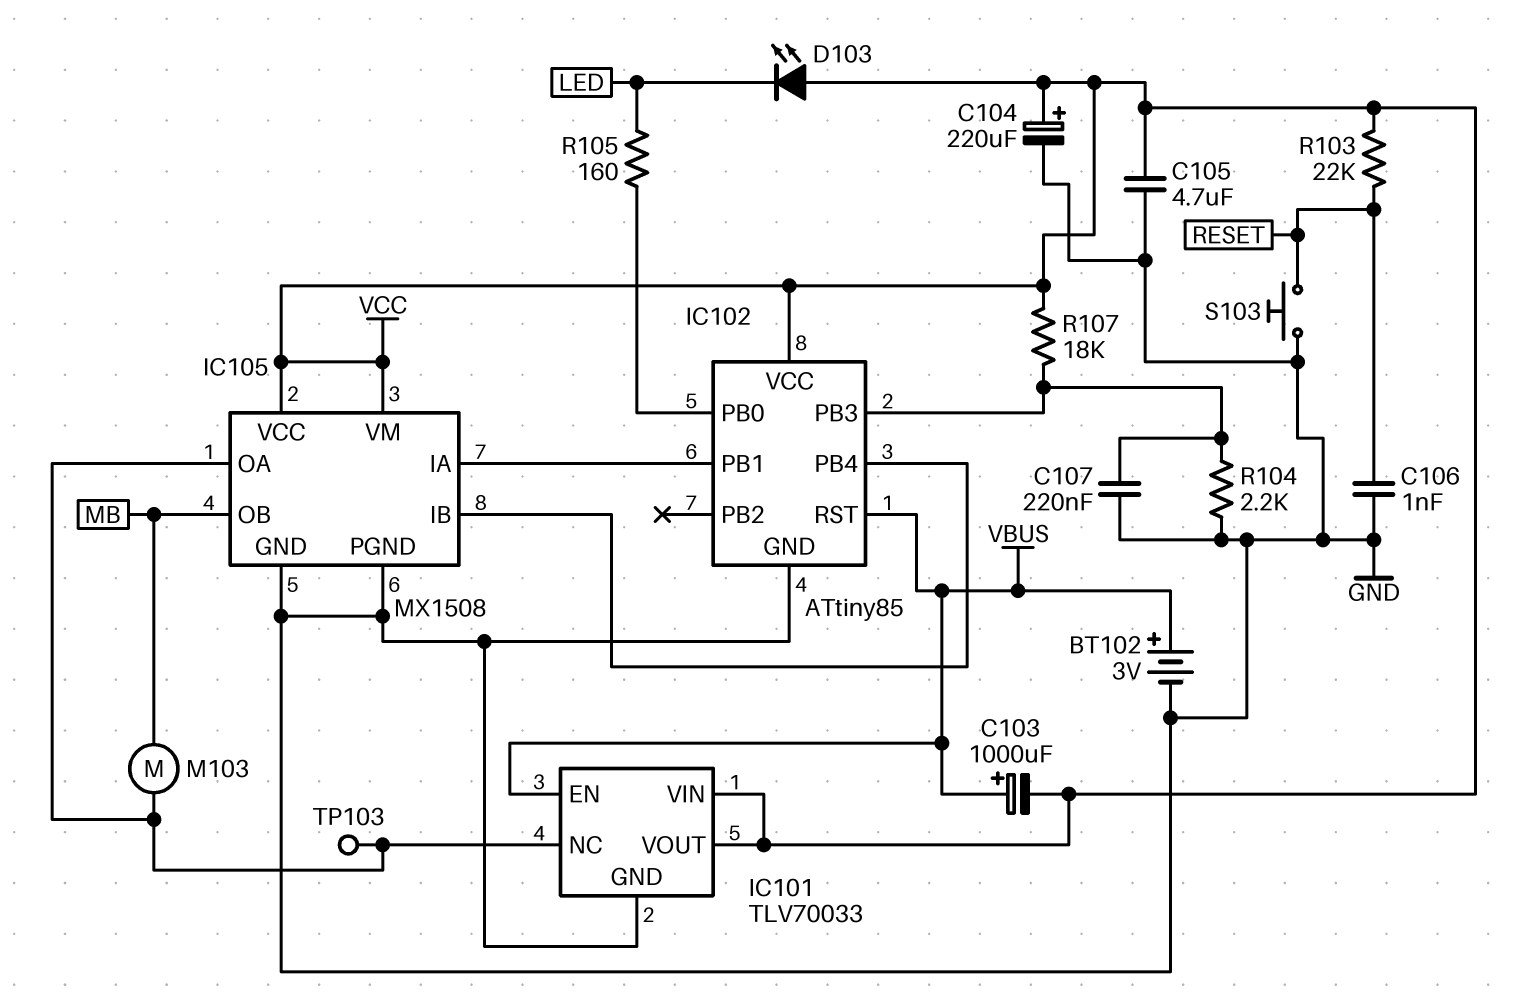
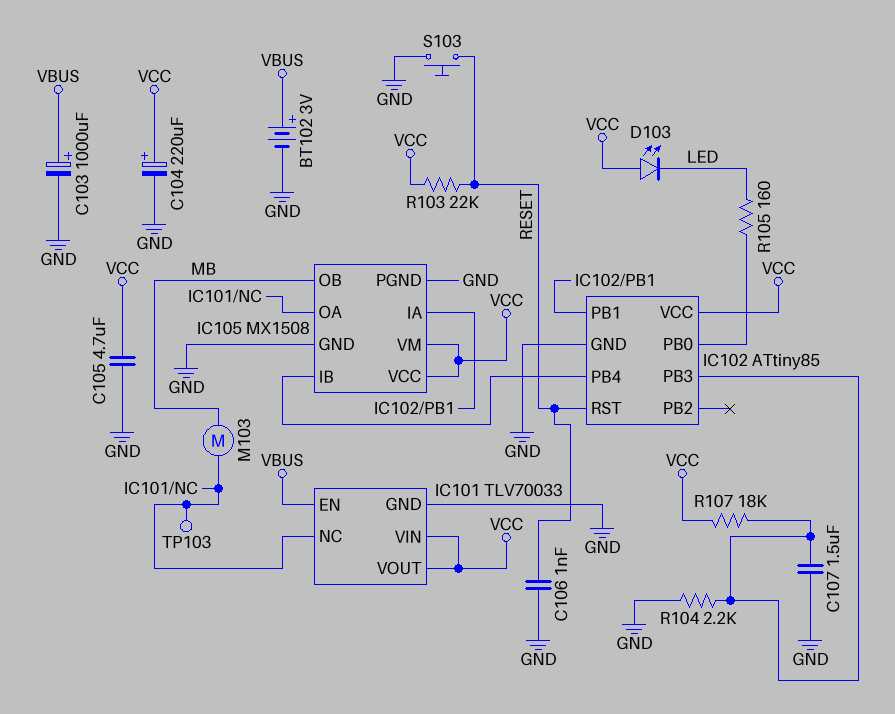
C103: 1000uF (plus VBUS, minus VCC) -> 1000uF (plus VBUS, minus GND)
C107: 220nF (GND, IC102/PB3) -> 1.5uF (GND, IC102/PB3)
IC102 pin RST: VBUS -> RESET

